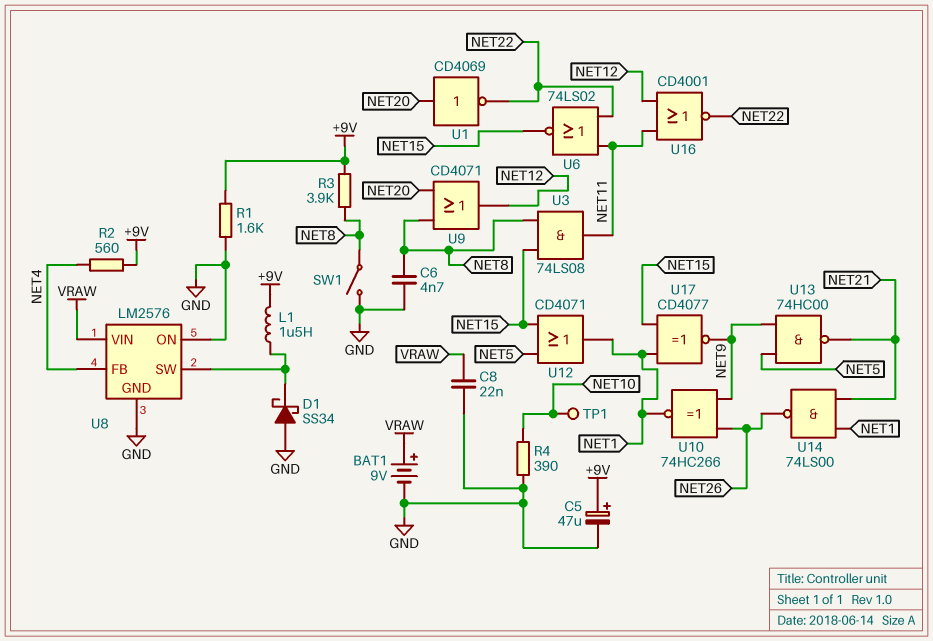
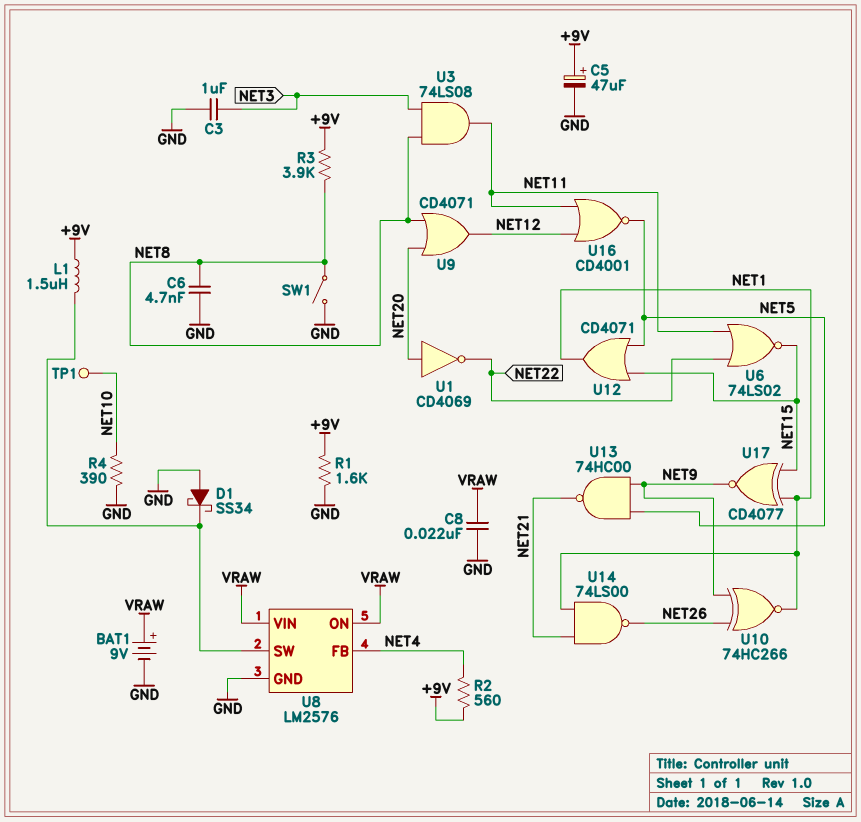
C3: none -> 1uF (GND, NET3)
U3: AND 74LS08 (in NET8, in NET15, out NET11) -> AND 74LS08 (in NET3, in NET8, out NET11)
U8 pin ON: GND -> VRAW
U16: NOR CD4001 (in NET11, in NET12, out NET22) -> NOR CD4001 (in NET11, in NET12, out NET5)

